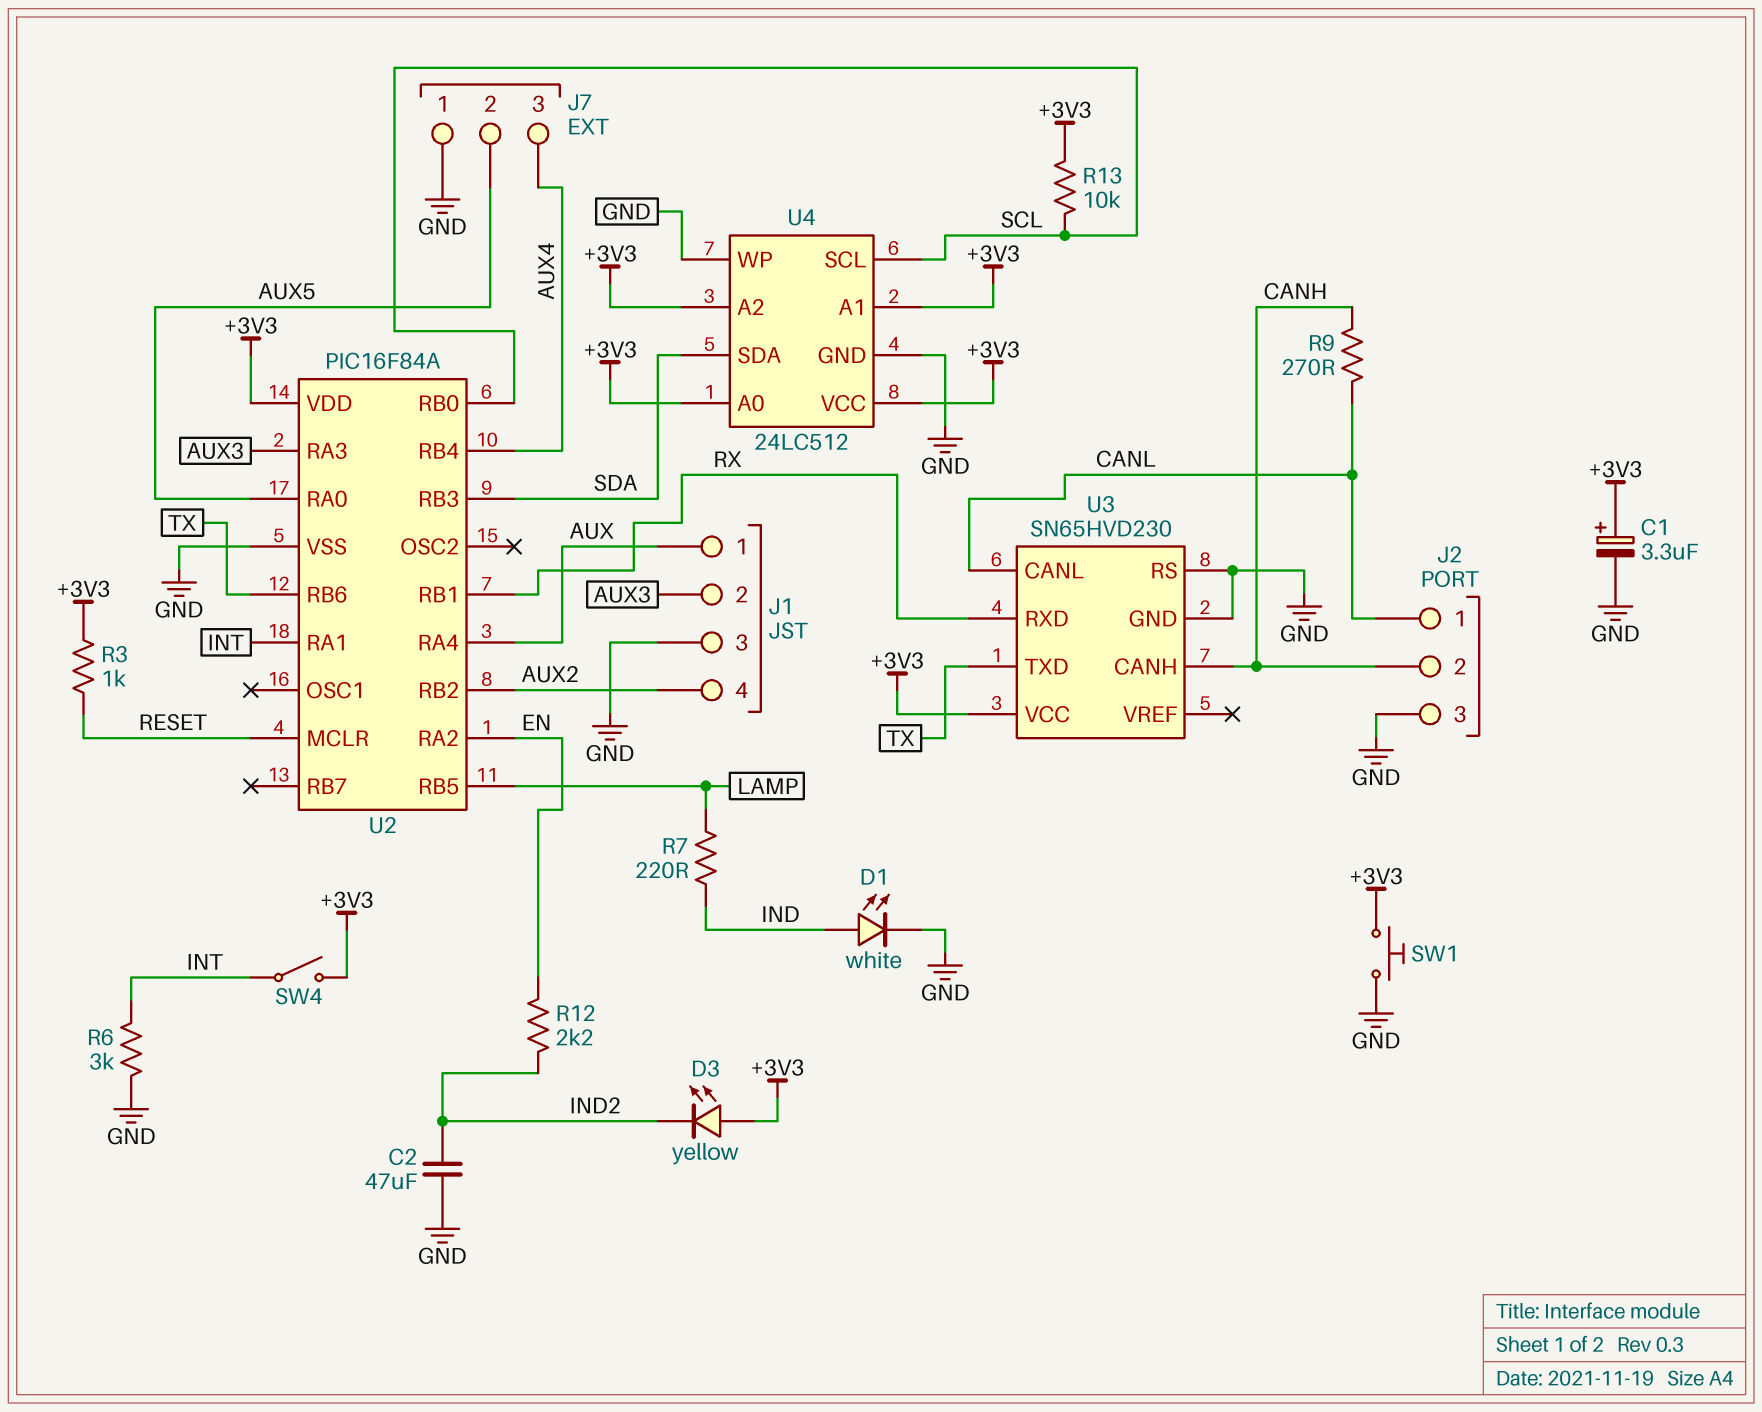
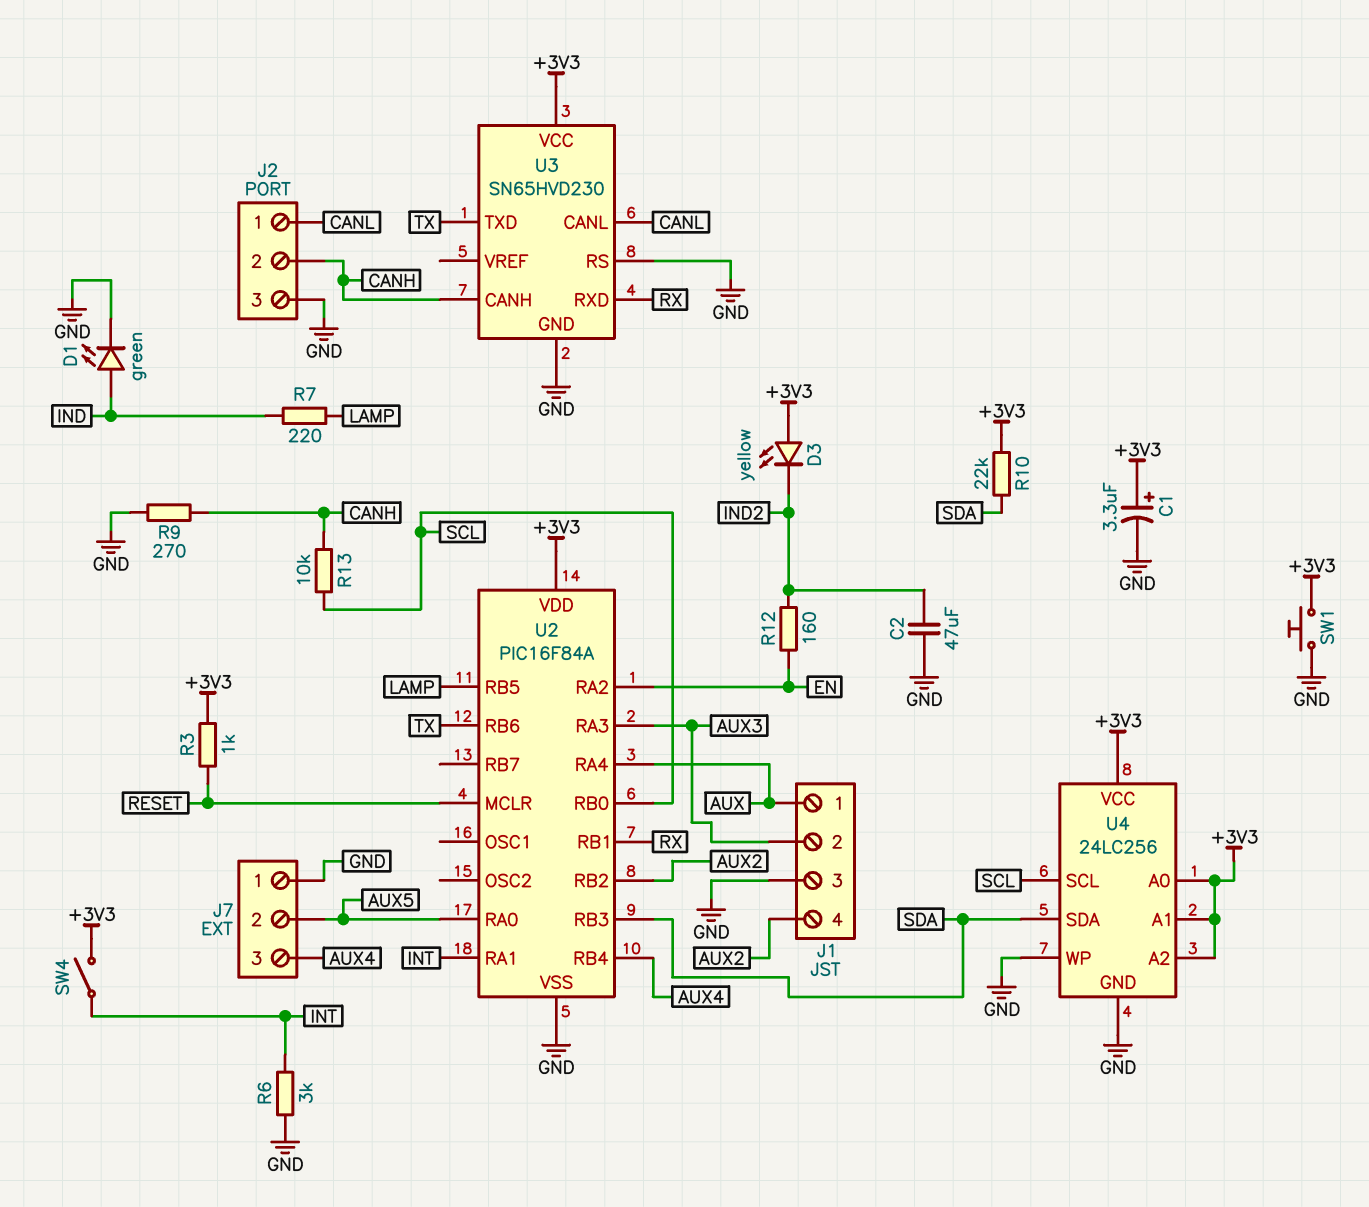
D1: LED white (A IND, K GND) -> LED green (A IND, K GND)
R9: 270 (CANH, CANL) -> 270 (CANH, GND)
R10: none -> 22k (+3V3, SDA)
R12: 2.2k (EN, IND2) -> 160 (EN, IND2)
R13: 10k (+3V3, SCL) -> 10k (CANH, SCL)
U4: 24LC512 -> 24LC256

